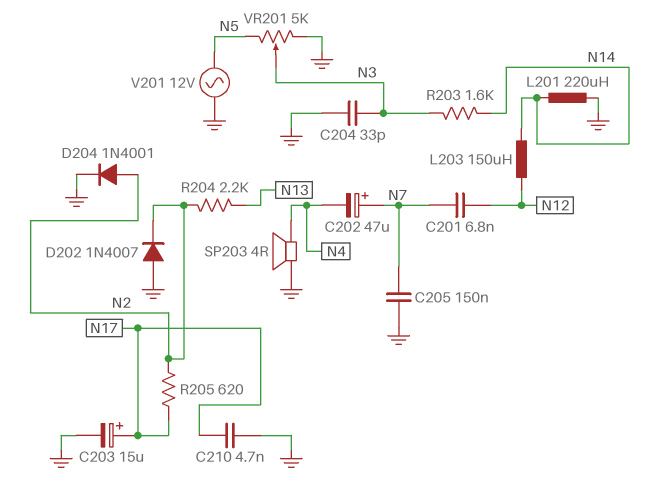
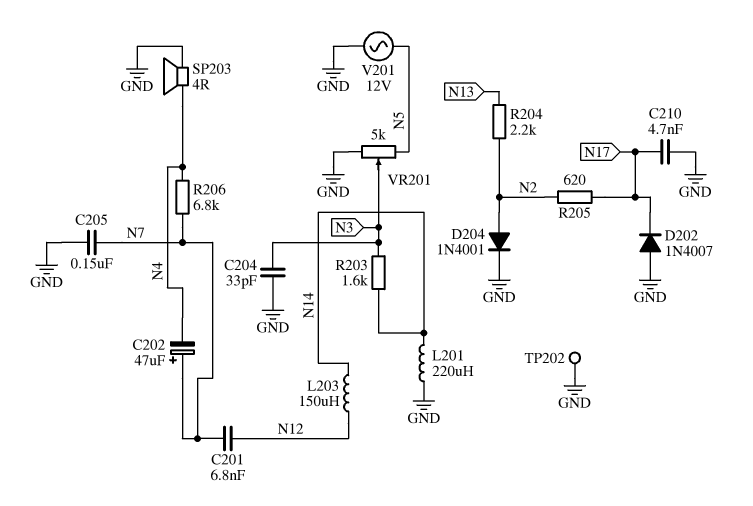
C203: 15uF (plus N17, minus GND) -> none
D202: diode 1N4007 (A GND, K N2) -> diode 1N4007 (A GND, K N17)
R206: none -> 6.8k (N4, N7)
TP202: none -> test point (GND)

